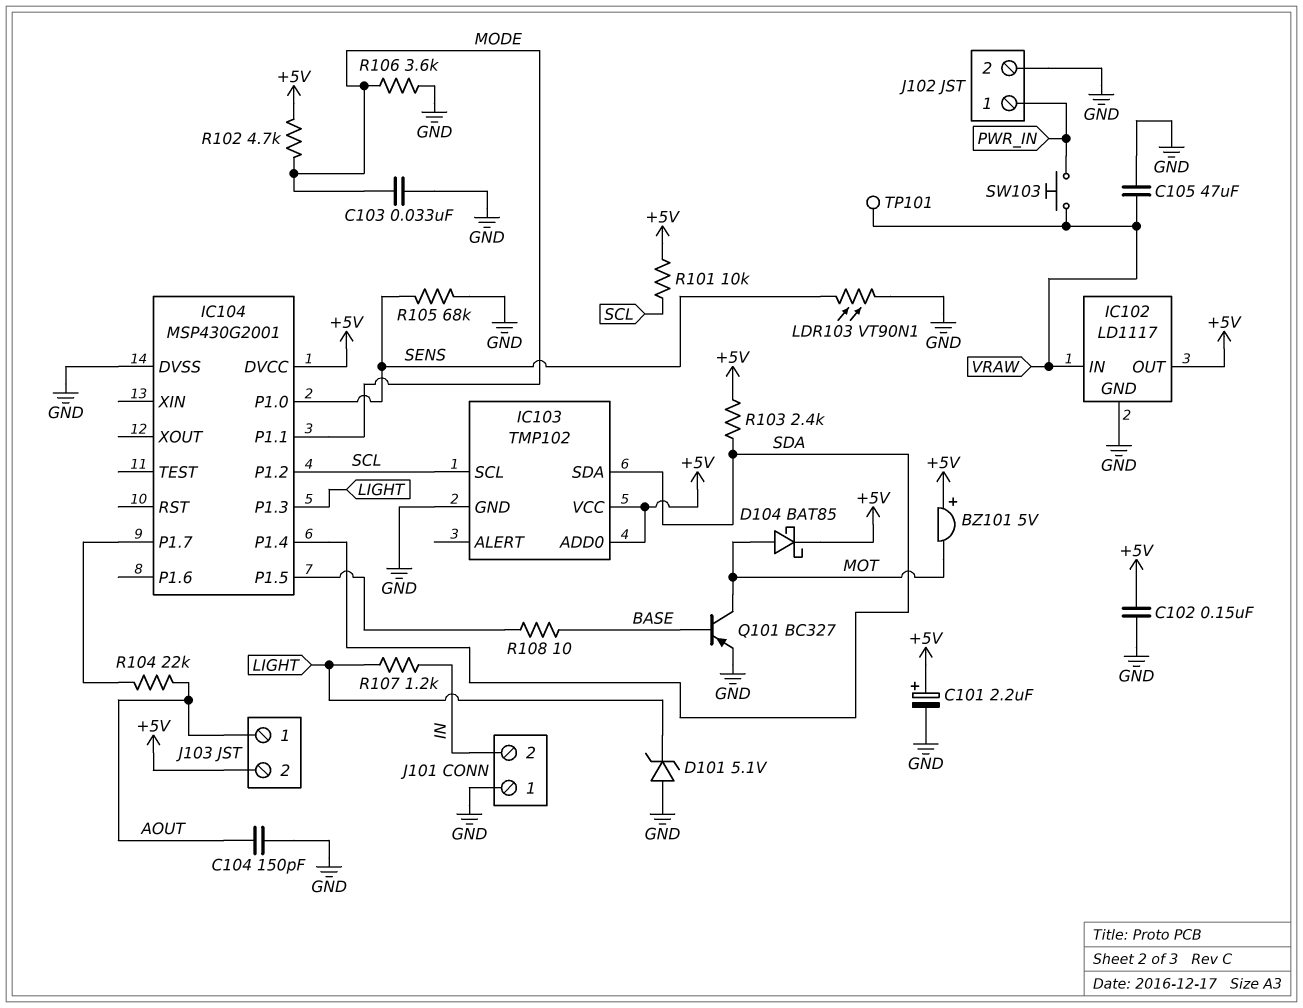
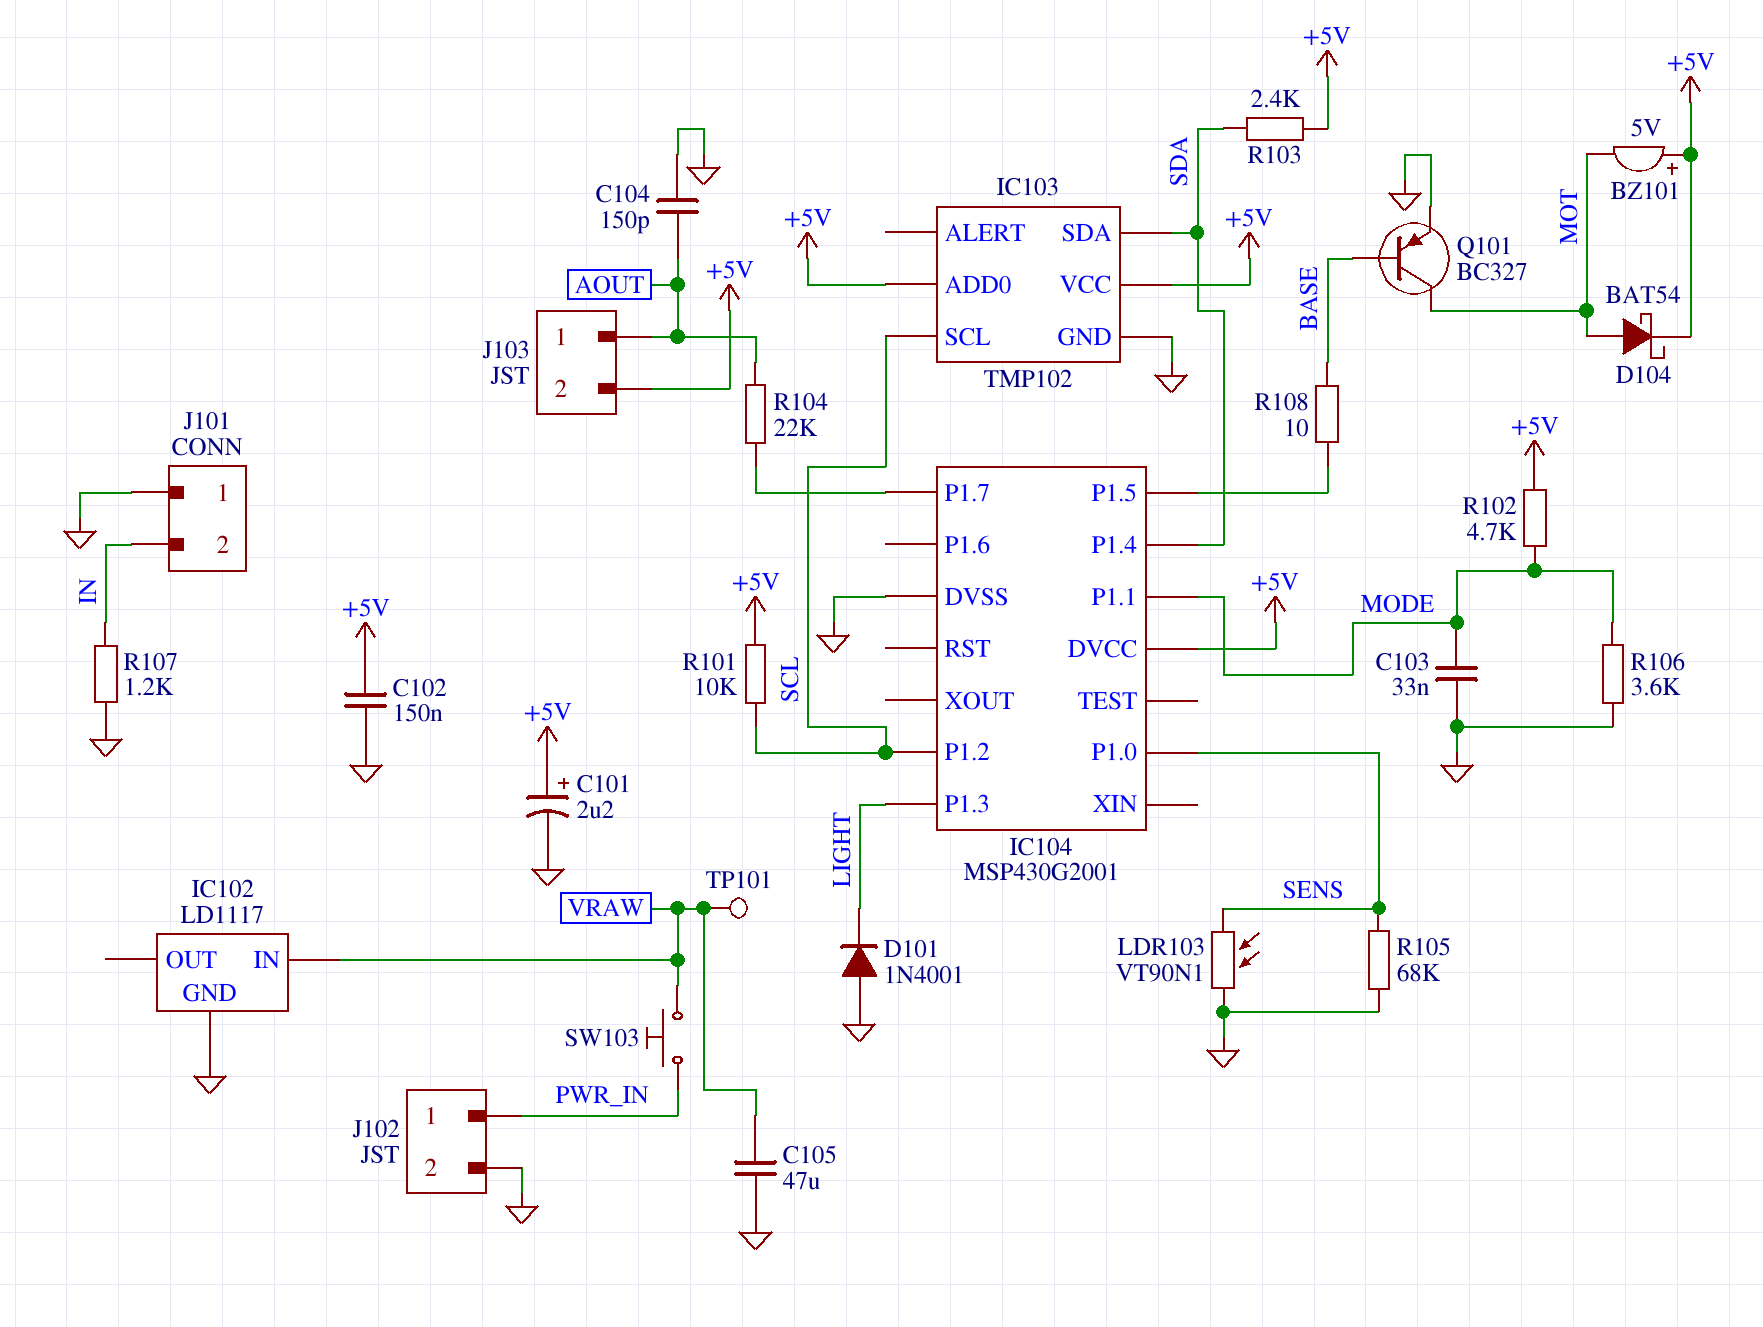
D101: zener 5.1V (A GND, K LIGHT) -> diode 1N4001 (A GND, K LIGHT)
D104: schottky BAT85 (A MOT, K +5V) -> schottky BAT54 (A MOT, K +5V)
IC102 pin OUT: +5V -> none
R107: 1.2k (IN, LIGHT) -> 1.2k (GND, IN)

